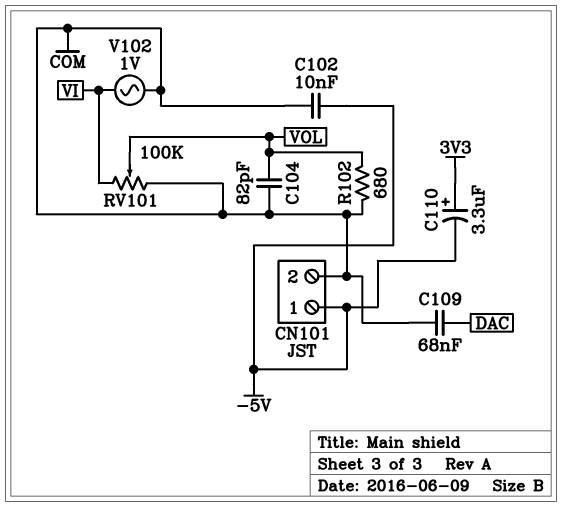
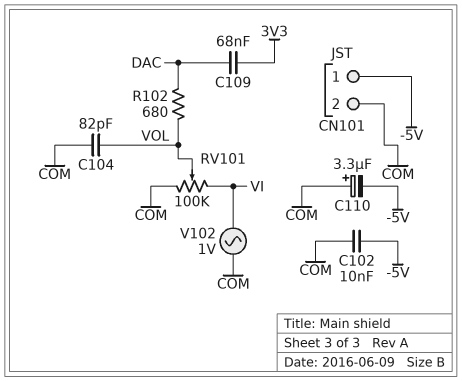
C109: 68nF (COM, DAC) -> 68nF (3V3, DAC)
C110: 3.3uF (plus 3V3, minus -5V) -> 3.3uF (plus COM, minus -5V)
R102: 680 (COM, VOL) -> 680 (DAC, VOL)

